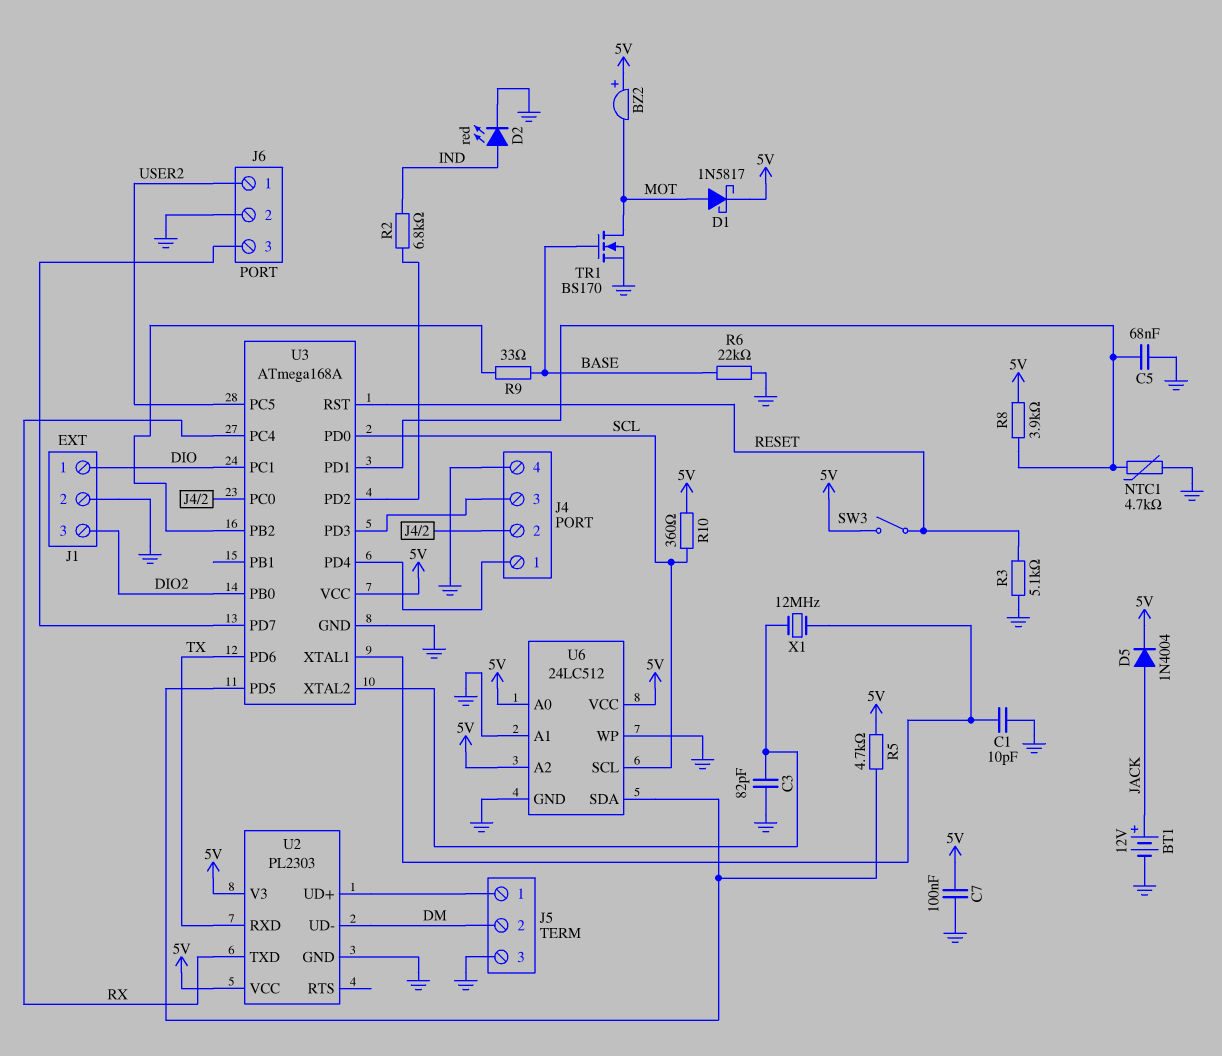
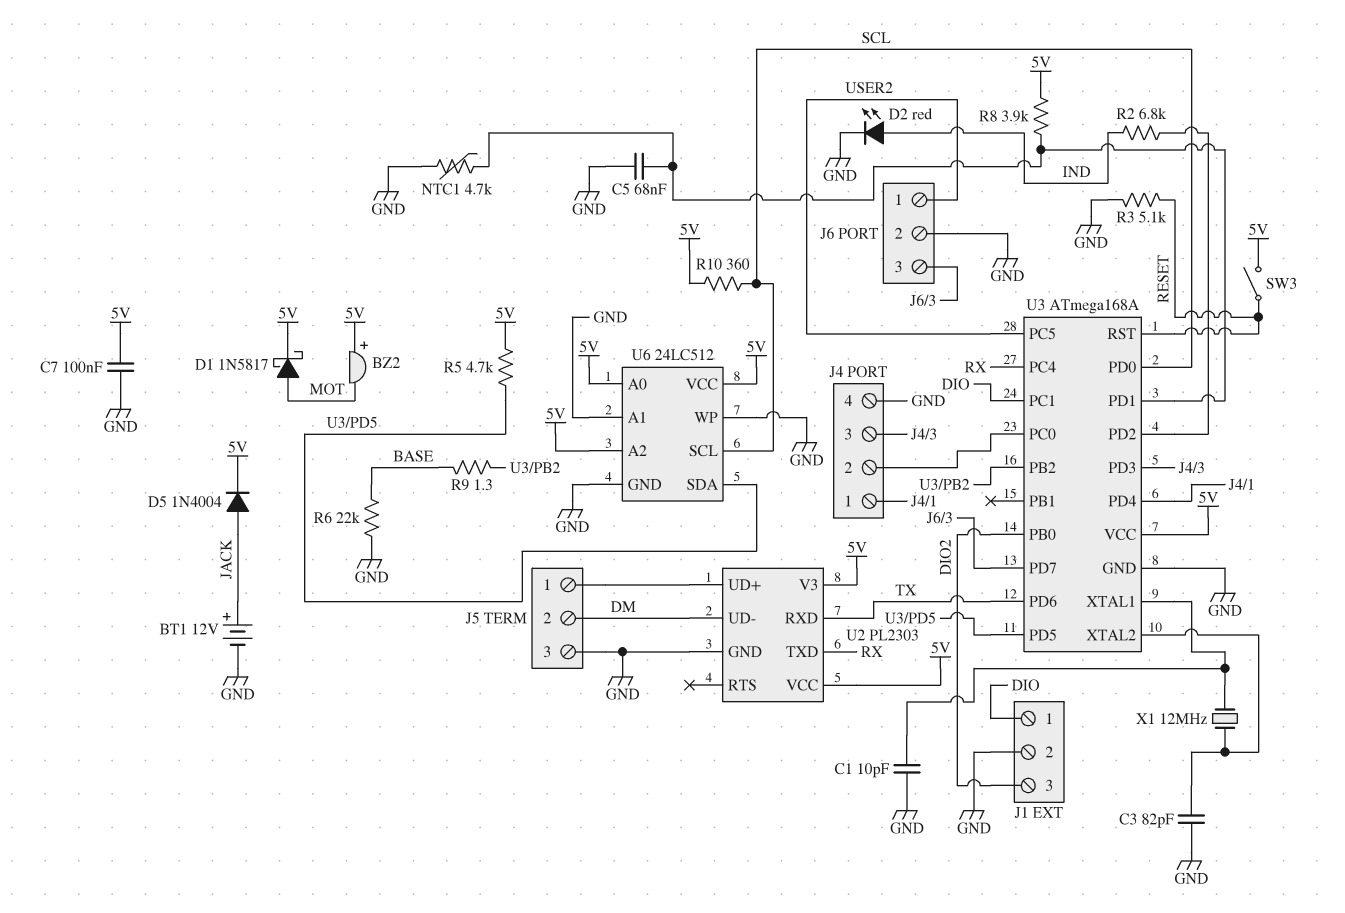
R9: 33 (BASE, U3/PB2) -> 1.3 (BASE, U3/PB2)
TR1: NMOS BS170 (G BASE, D MOT, S GND) -> none

